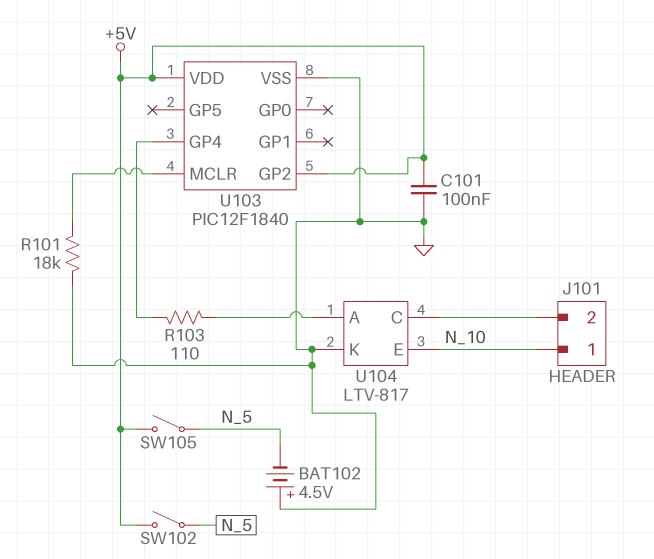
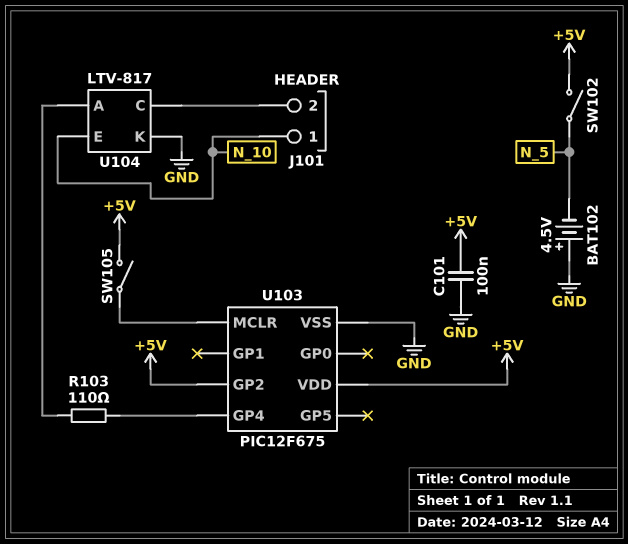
R101: 18k (GND, U103/MCLR) -> none
SW105: switch (+5V, N_5) -> switch (+5V, U103/MCLR)
U103: PIC12F1840 -> PIC12F675

